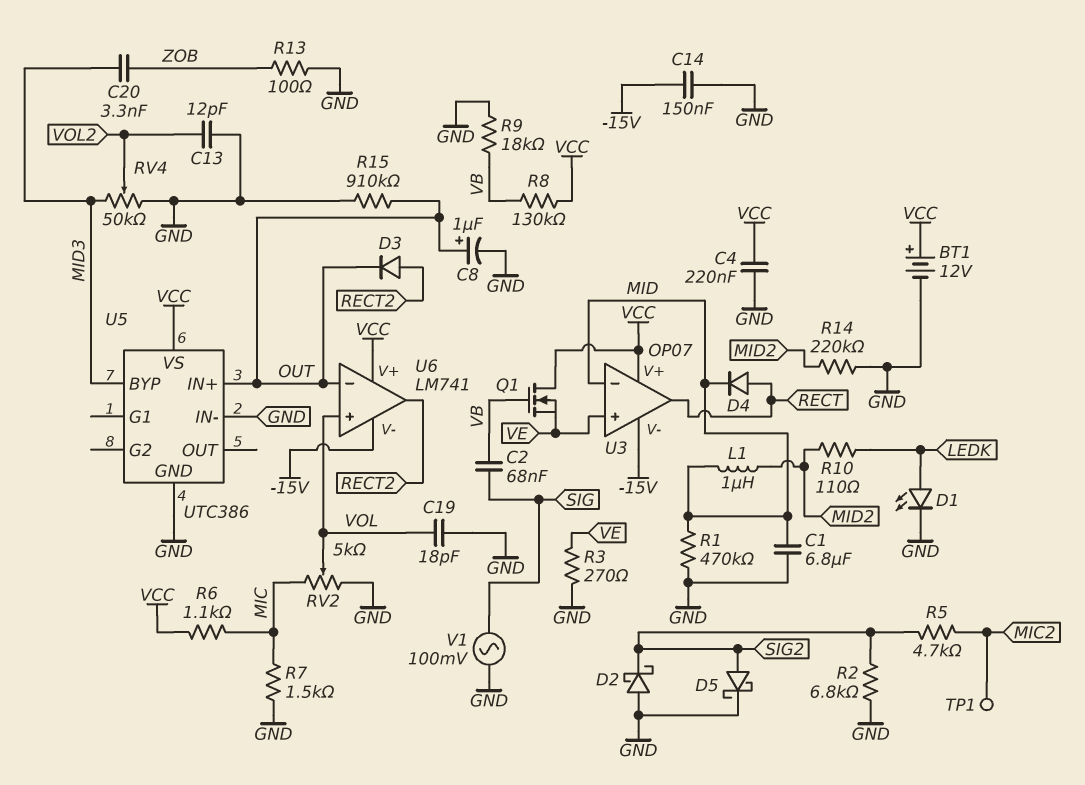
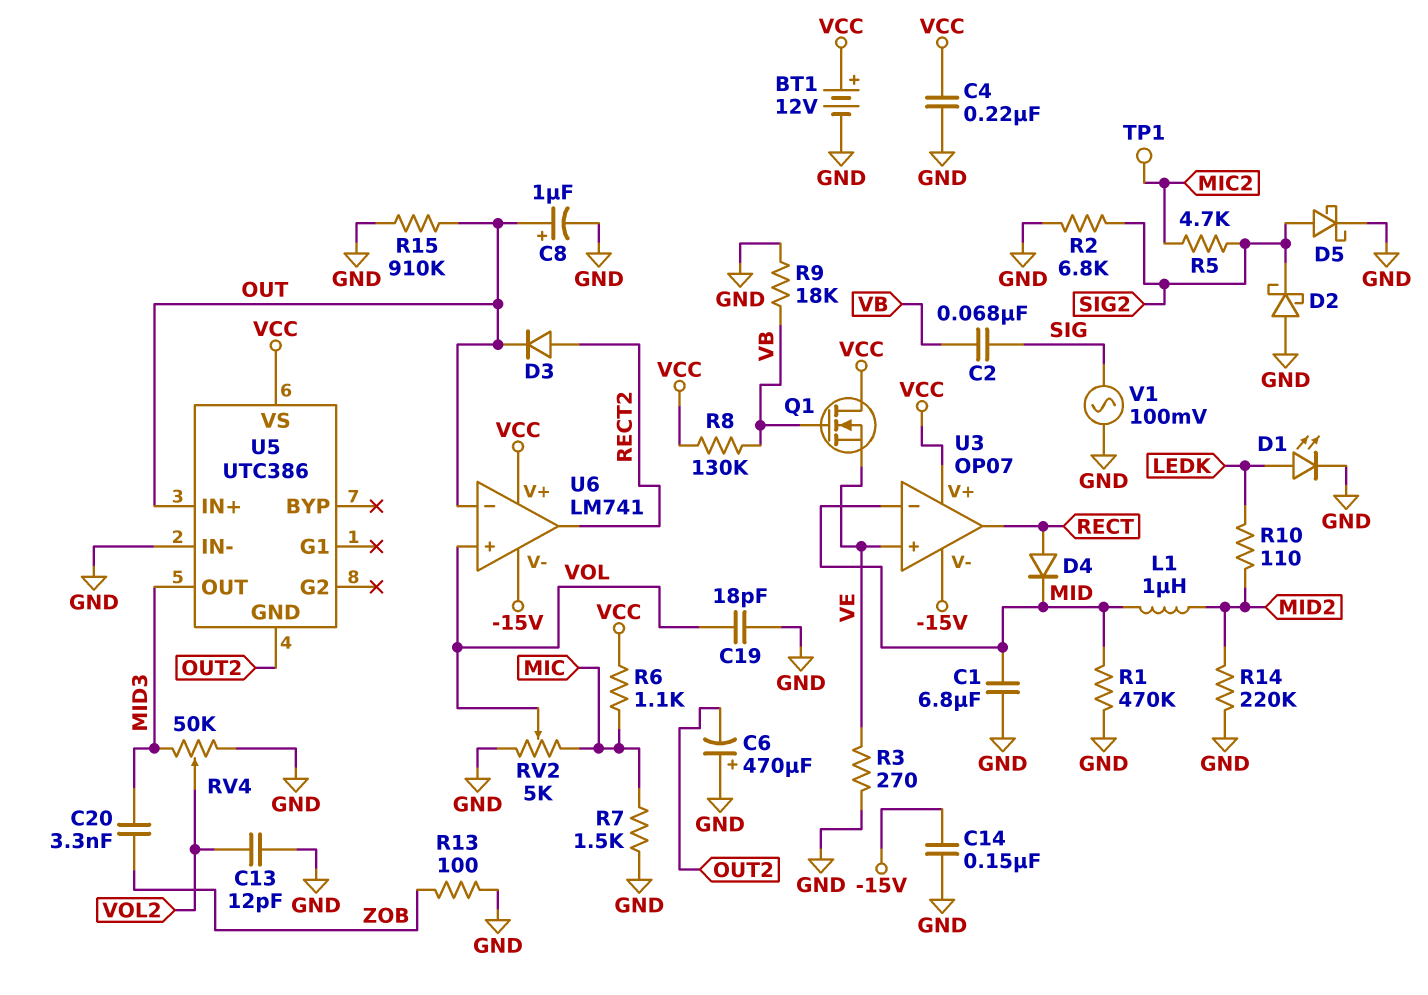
C6: none -> 470uF (plus GND, minus OUT2)
U5 pin BYP: MID3 -> none
U5 pin GND: GND -> OUT2
U5 pin OUT: none -> MID3

